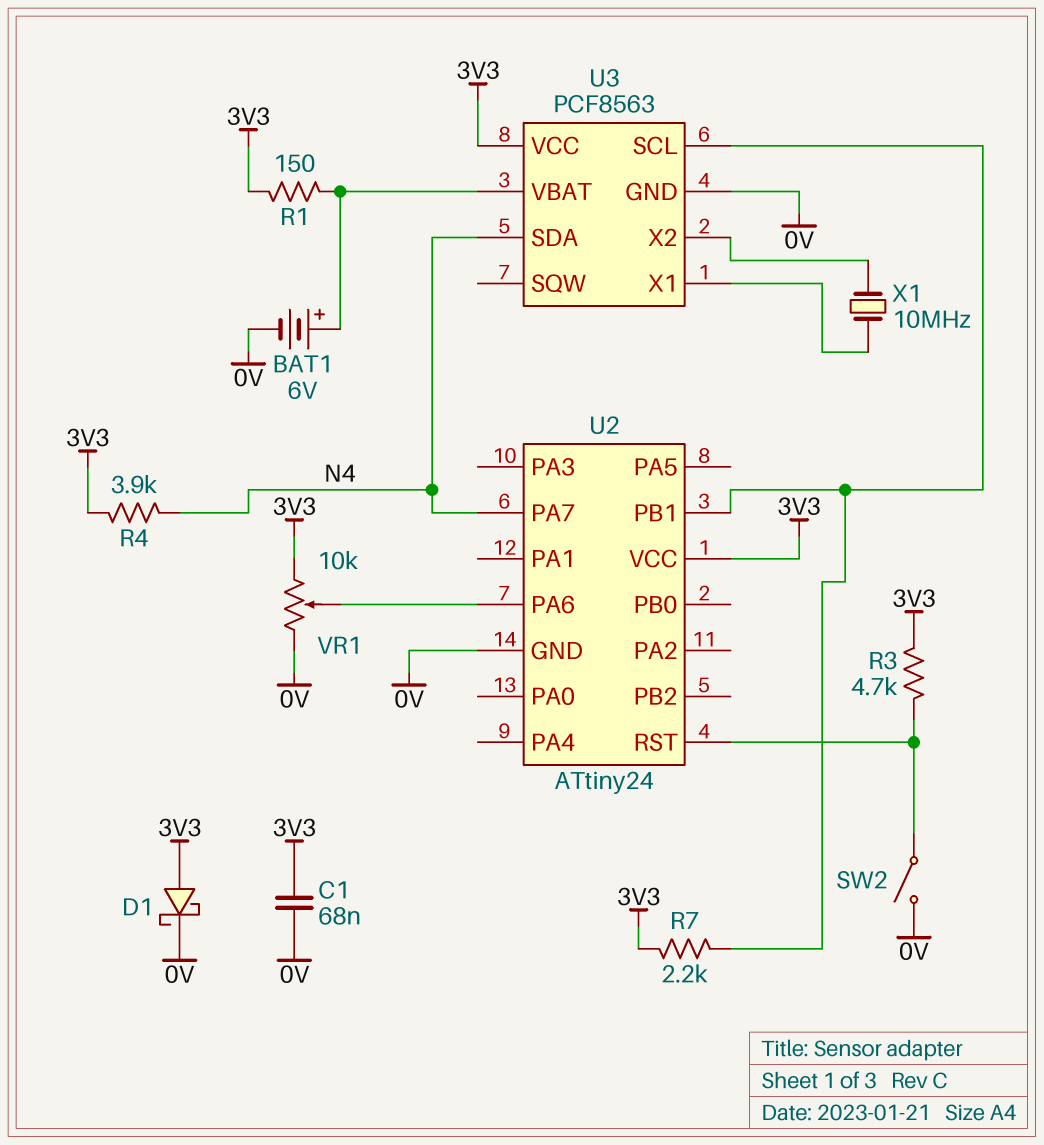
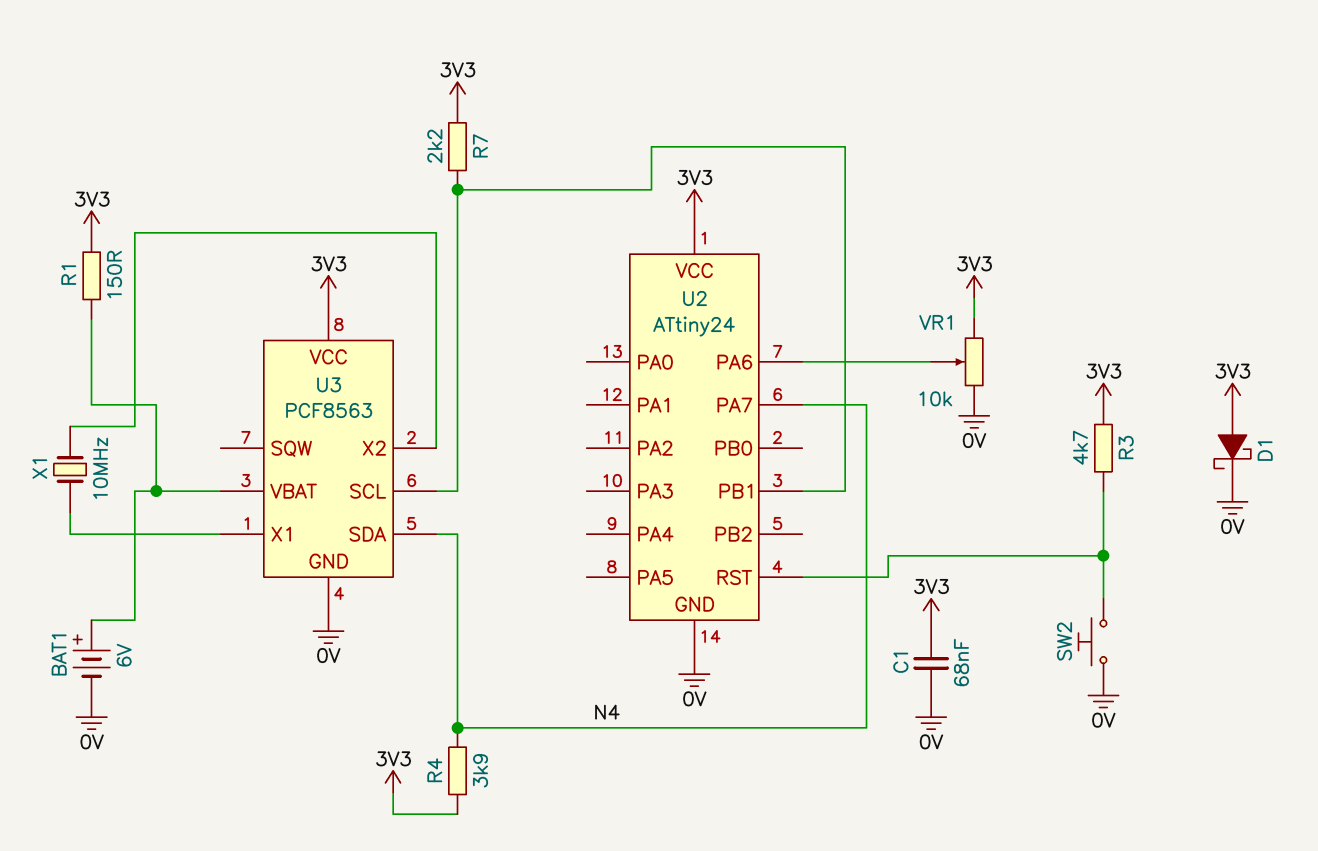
SW2: switch (0V, U2/RST) -> button (0V, U2/RST)

